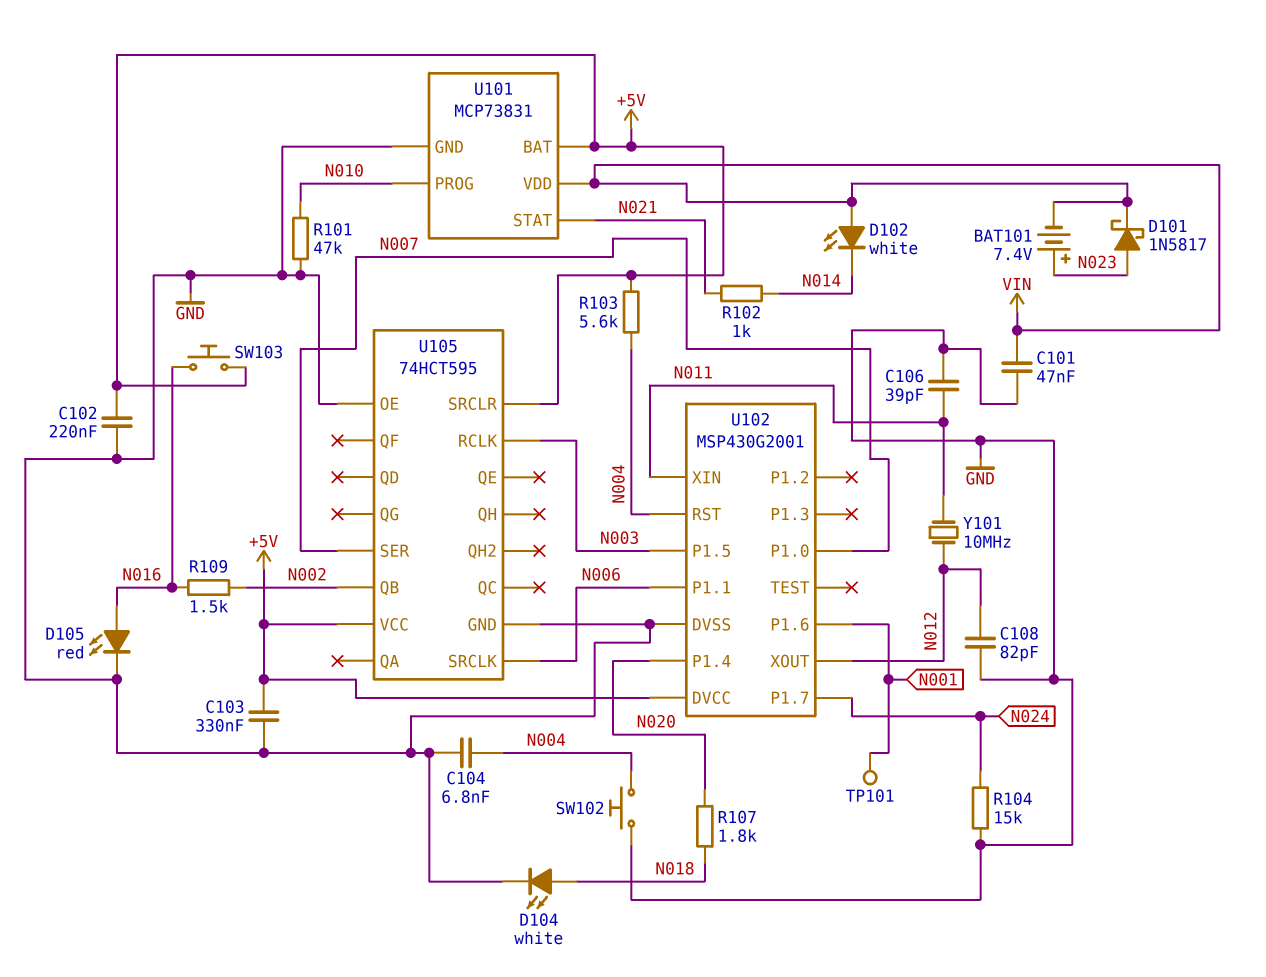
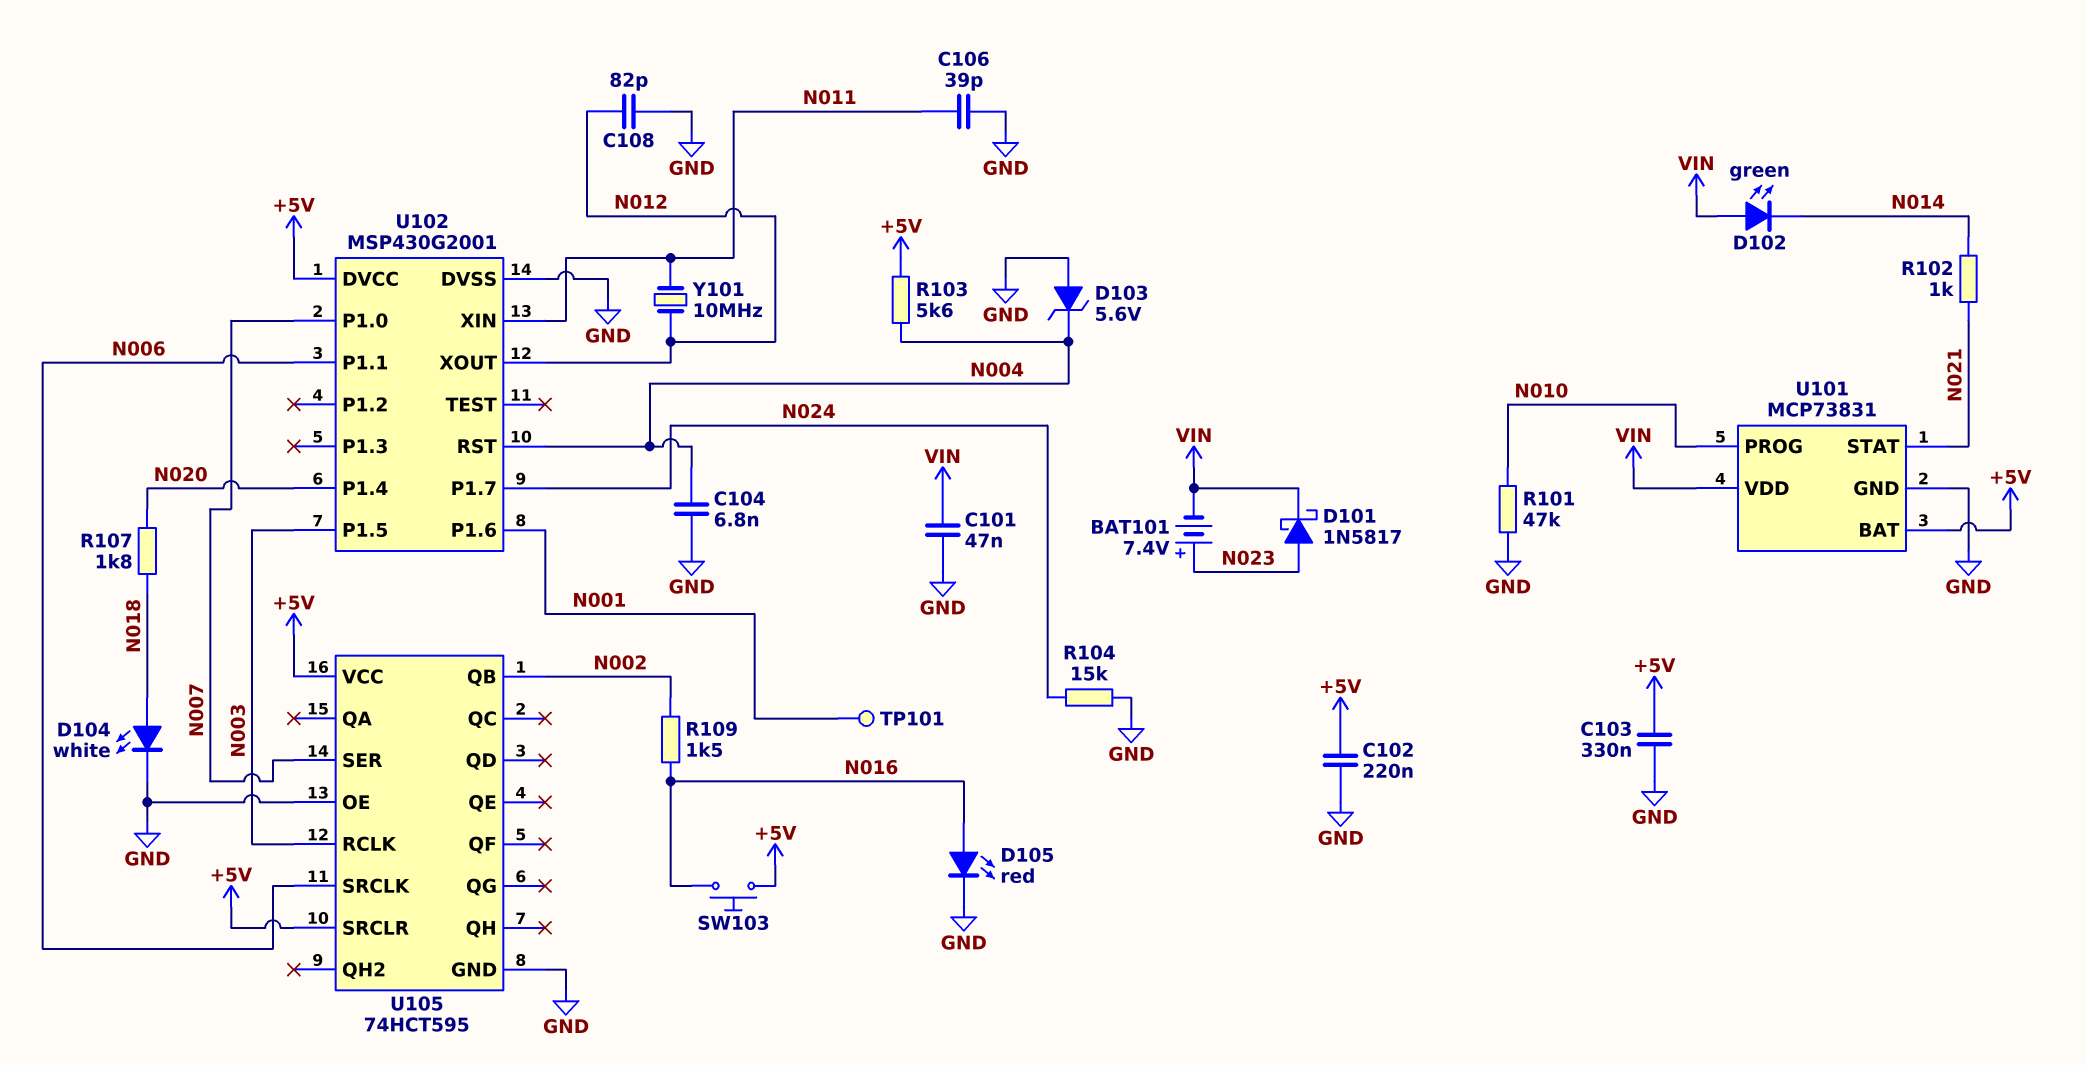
D102: LED white (A VIN, K N014) -> LED green (A VIN, K N014)
D103: none -> zener 5.6V (A GND, K N004)
SW102: button (GND, N004) -> none

